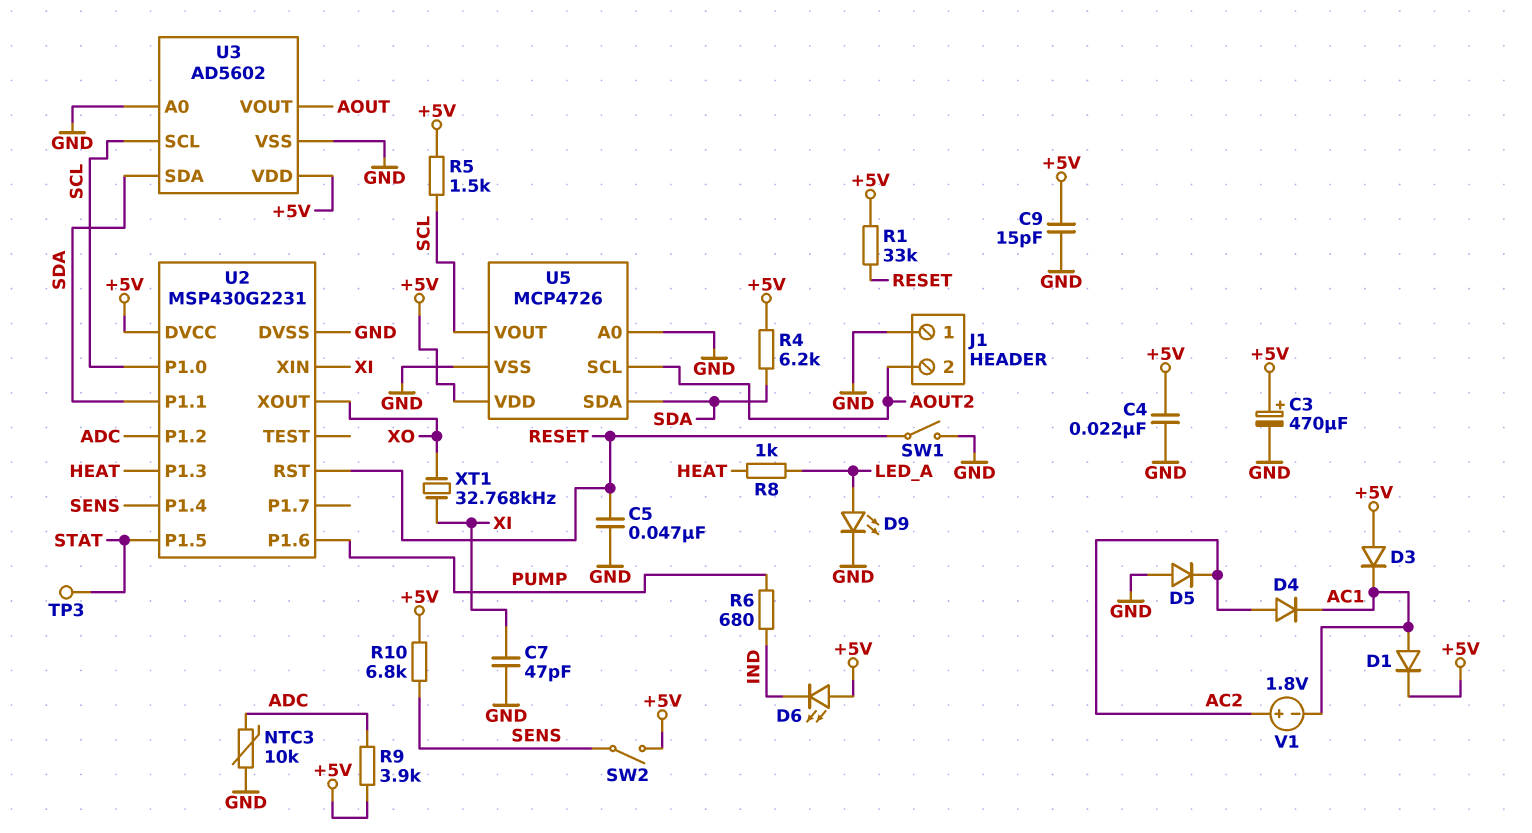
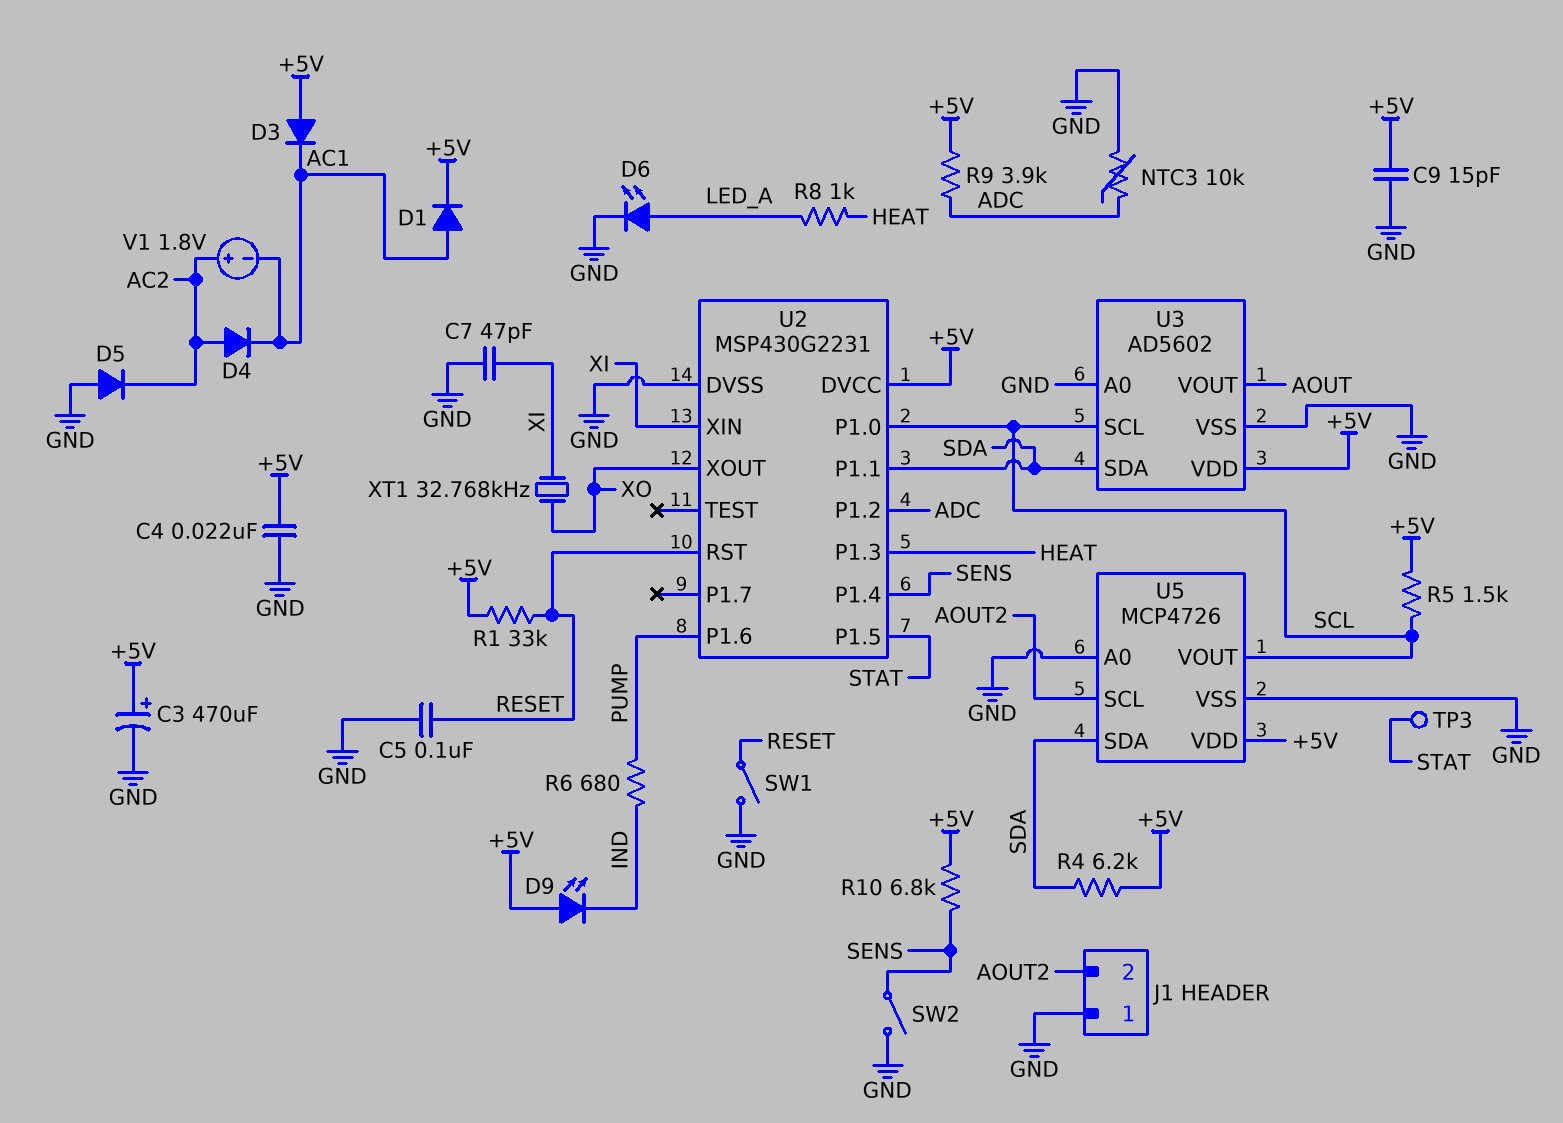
C5: 47nF (GND, RESET) -> 100nF (GND, RESET)
D6: LED (A +5V, K IND) -> LED (A LED_A, K GND)
D9: LED (A LED_A, K GND) -> LED (A +5V, K IND)
SW2: switch (+5V, SENS) -> switch (GND, SENS)

